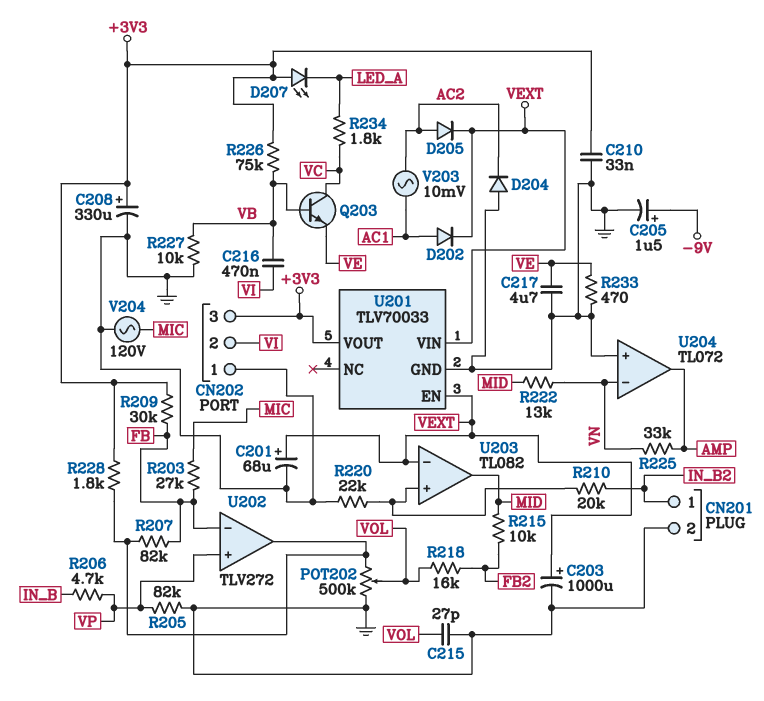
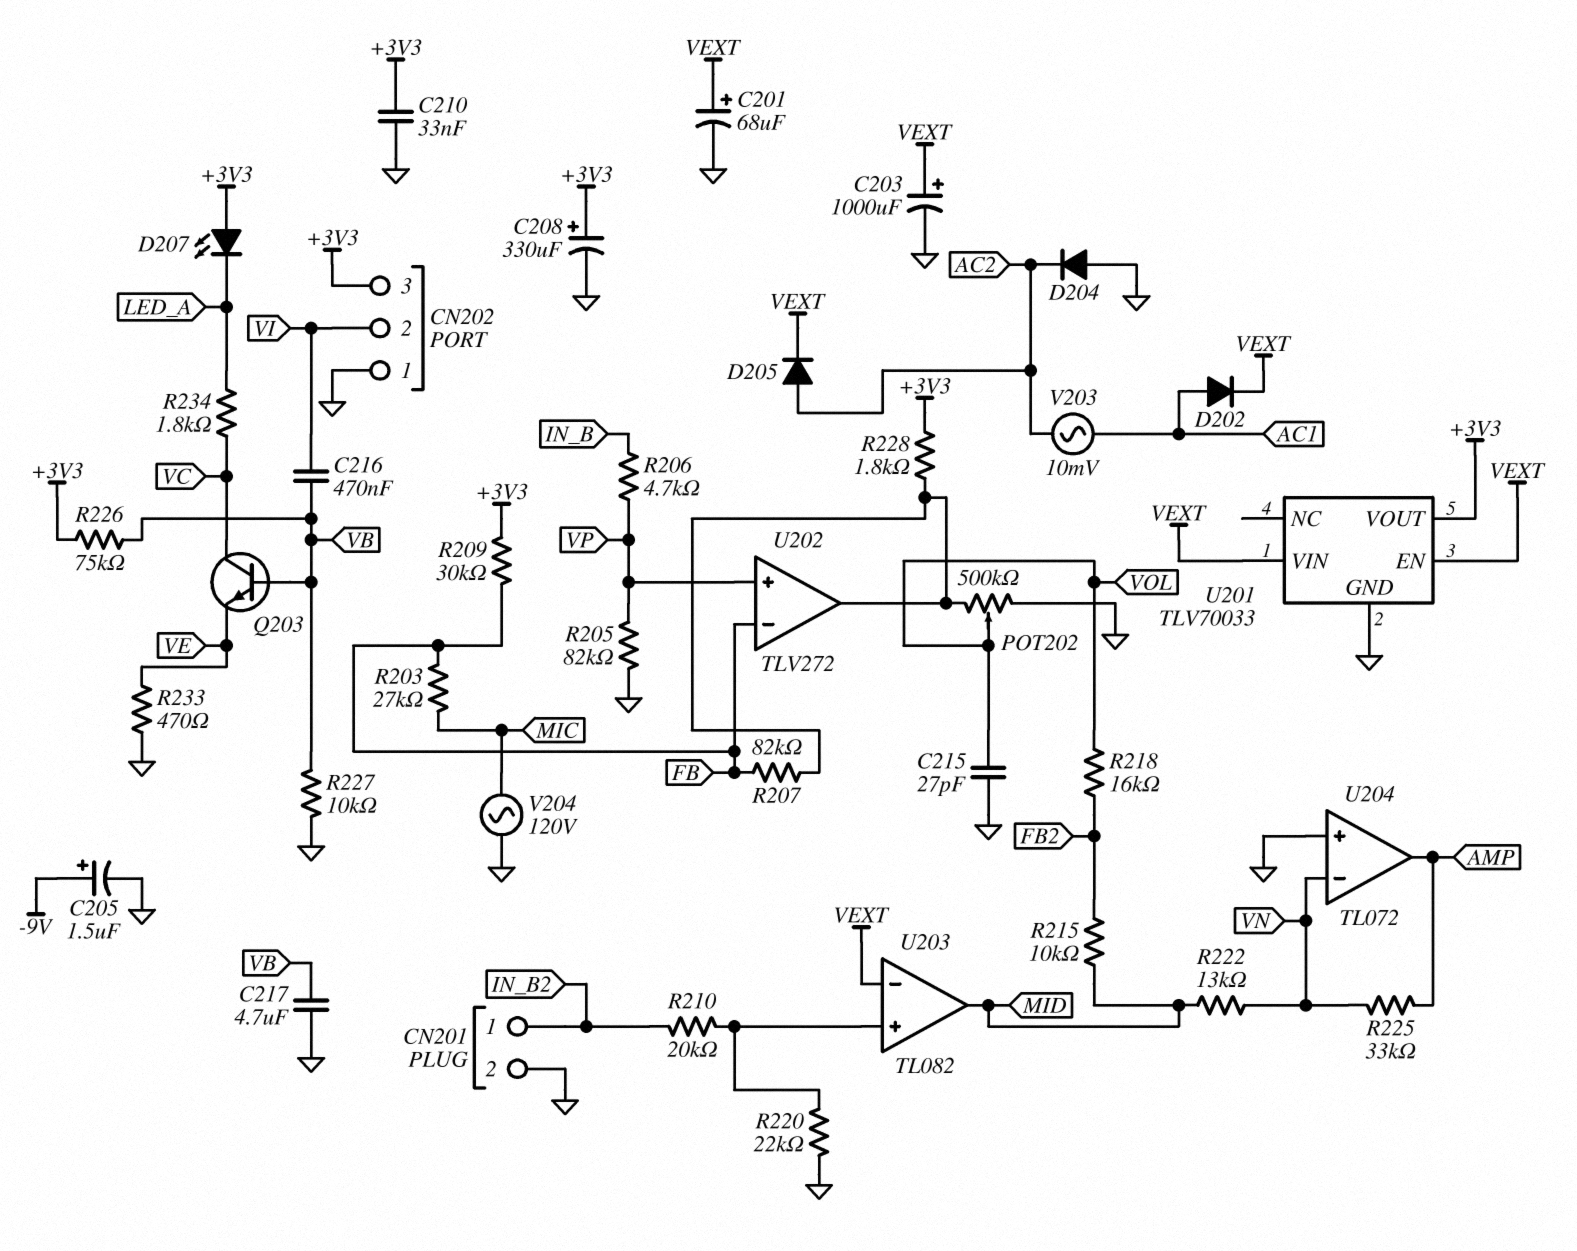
C217: 4.7uF (GND, VE) -> 4.7uF (GND, VB)

